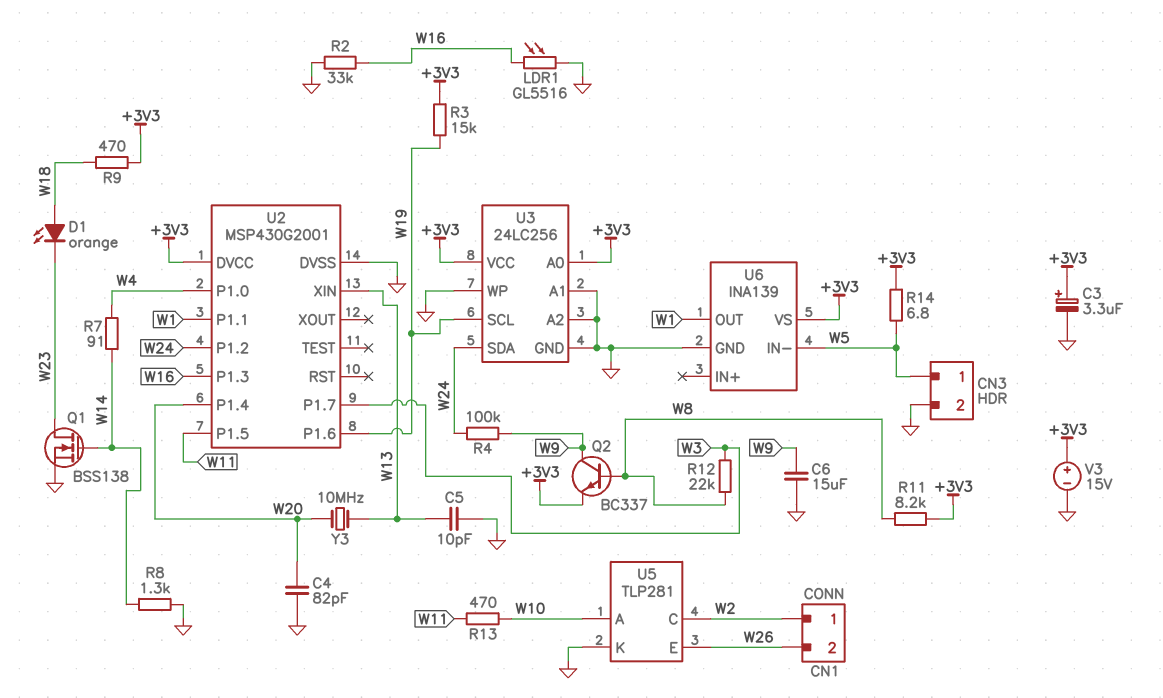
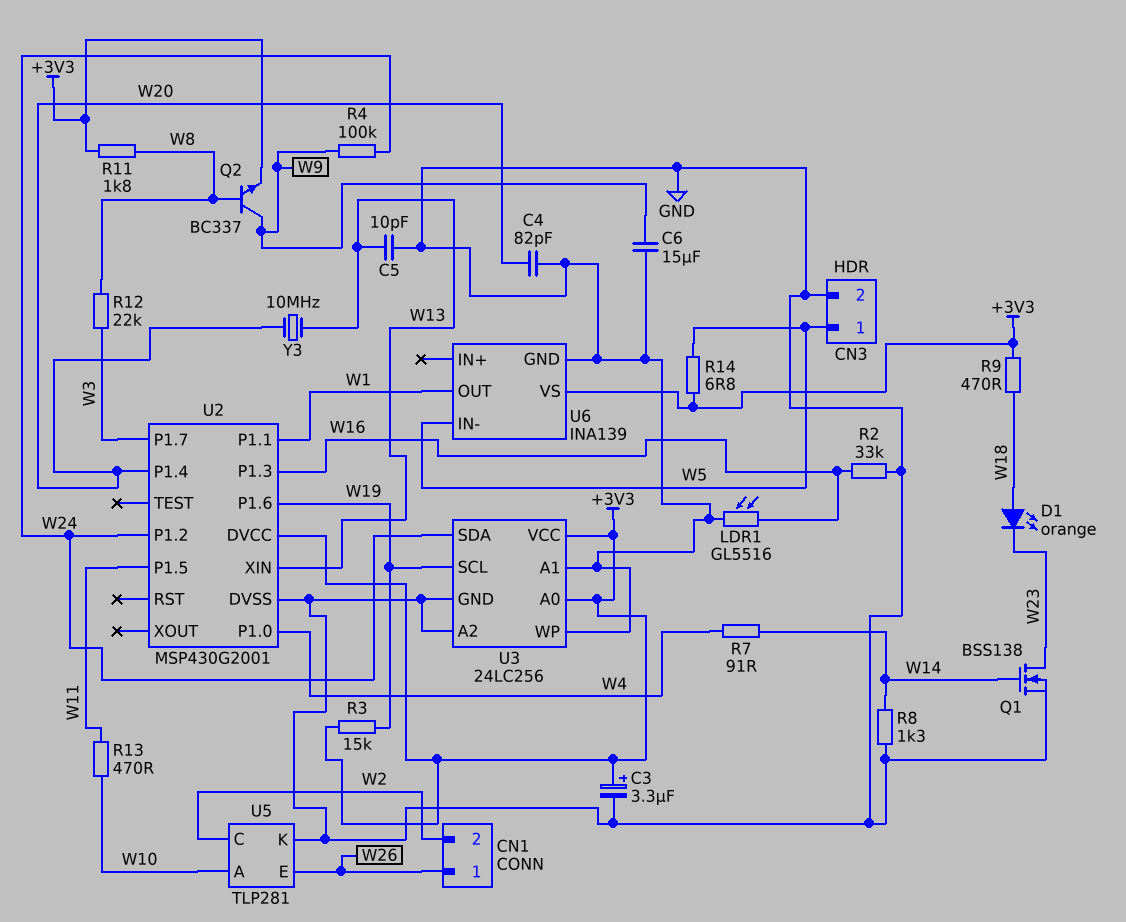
CN1 pin 1: W2 -> W26
CN1 pin 2: W26 -> W2
R11: 8.2k (+3V3, W8) -> 1.8k (+3V3, W8)
V3: 15V (plus +3V3, minus GND) -> none

